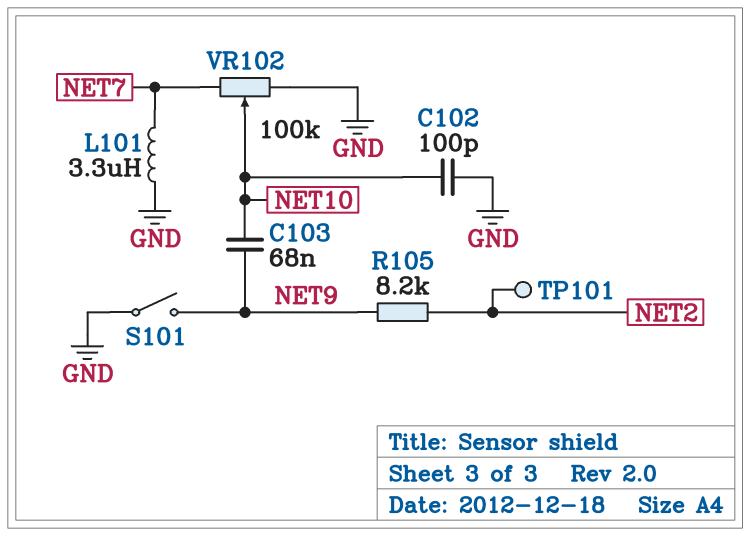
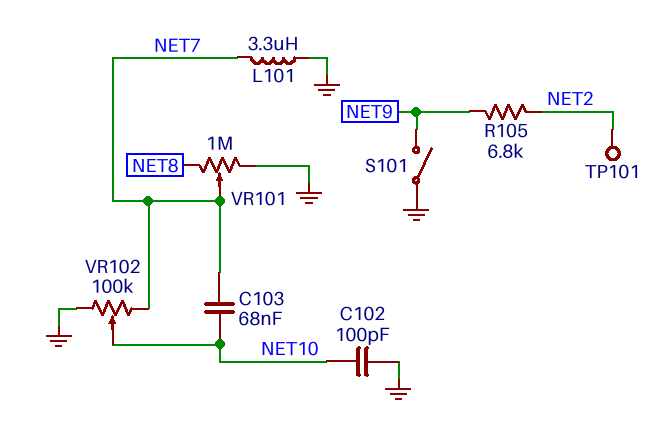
C103: 68nF (NET9, NET10) -> 68nF (NET7, NET10)
R105: 8.2k (NET2, NET9) -> 6.8k (NET2, NET9)
VR101: none -> 1M (GND, NET8, wiper NET7)

